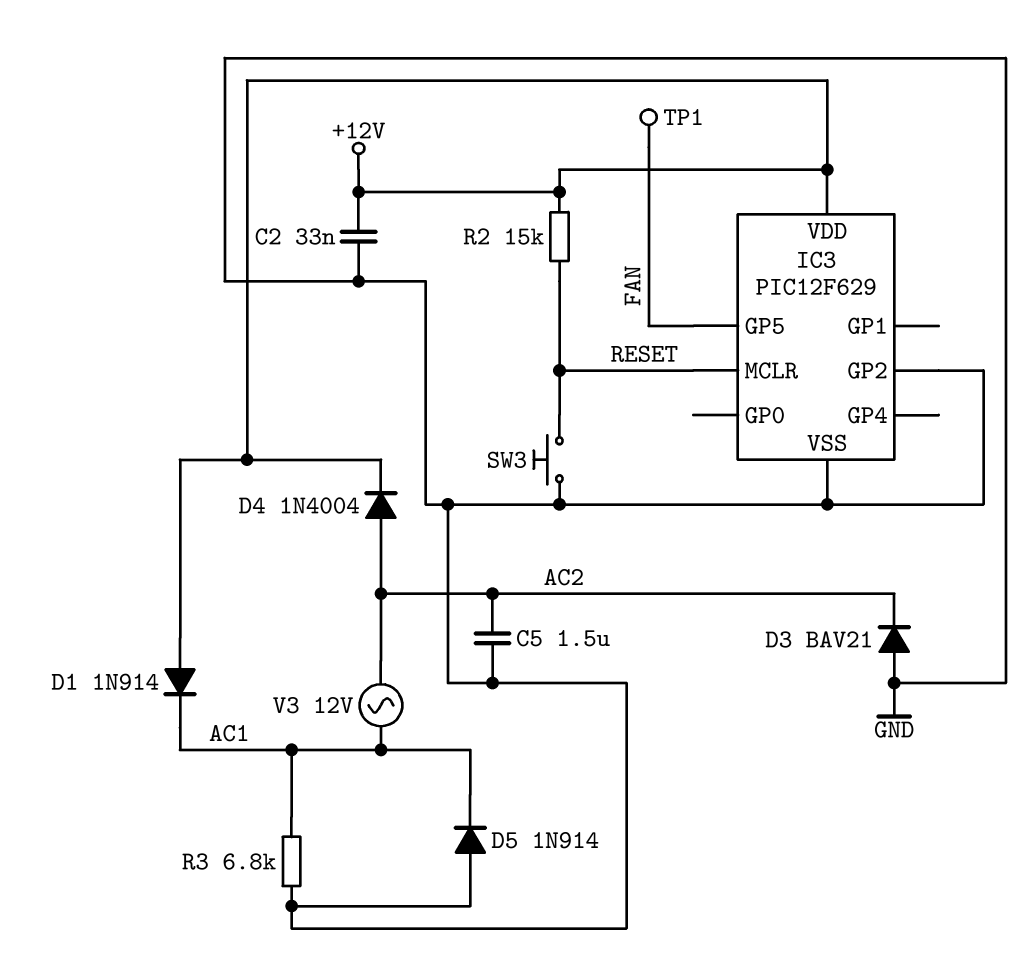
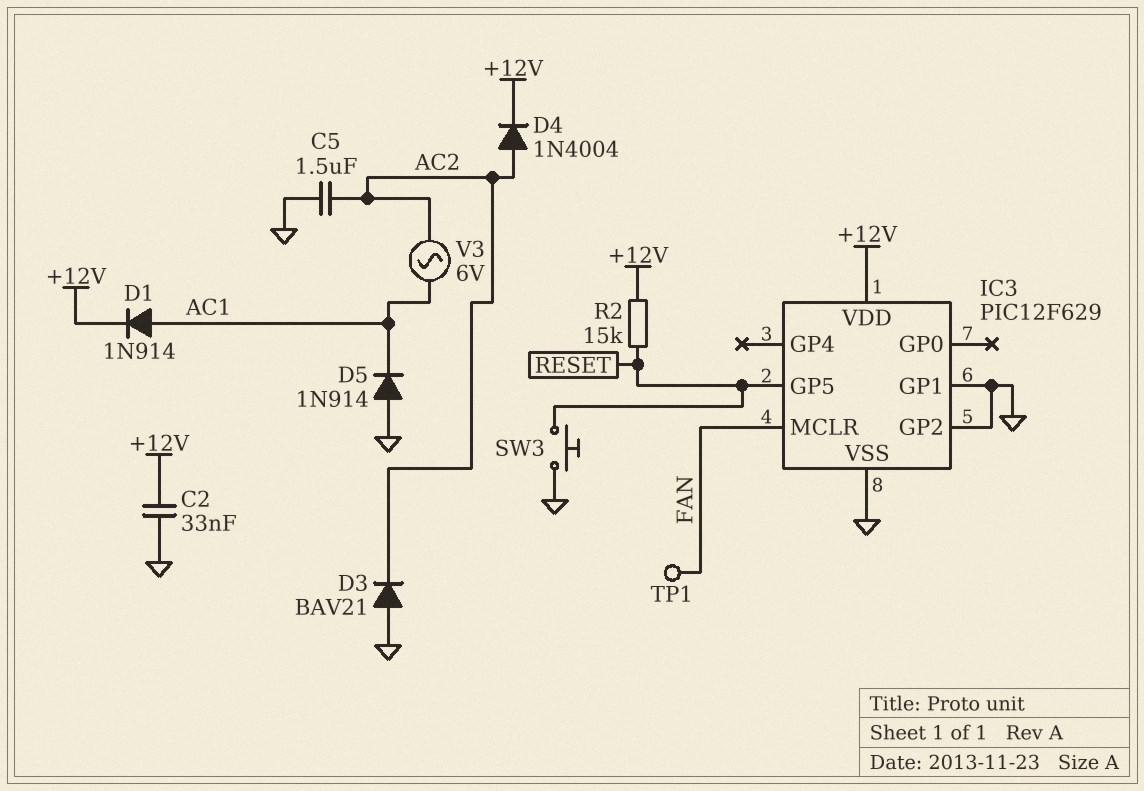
D1: diode 1N914 (A +12V, K AC1) -> diode 1N914 (A AC1, K +12V)
IC3 pin GP1: none -> GND
IC3 pin GP5: FAN -> RESET
IC3 pin MCLR: RESET -> FAN
R3: 6.8k (AC1, GND) -> none
V3: AC 12V (AC1, AC2) -> AC 6V (AC1, AC2)

